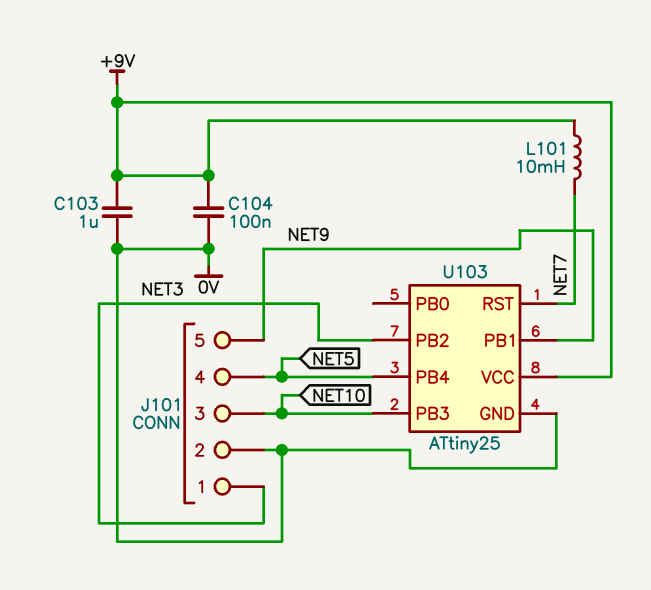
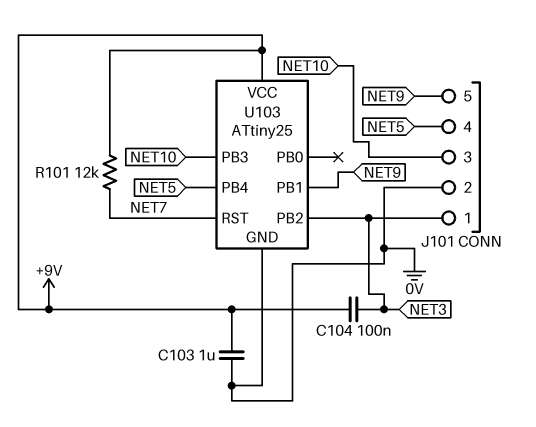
C104: 100nF (+9V, 0V) -> 100nF (+9V, NET3)
L101: 10mH (+9V, NET7) -> none
R101: none -> 12k (+9V, NET7)

